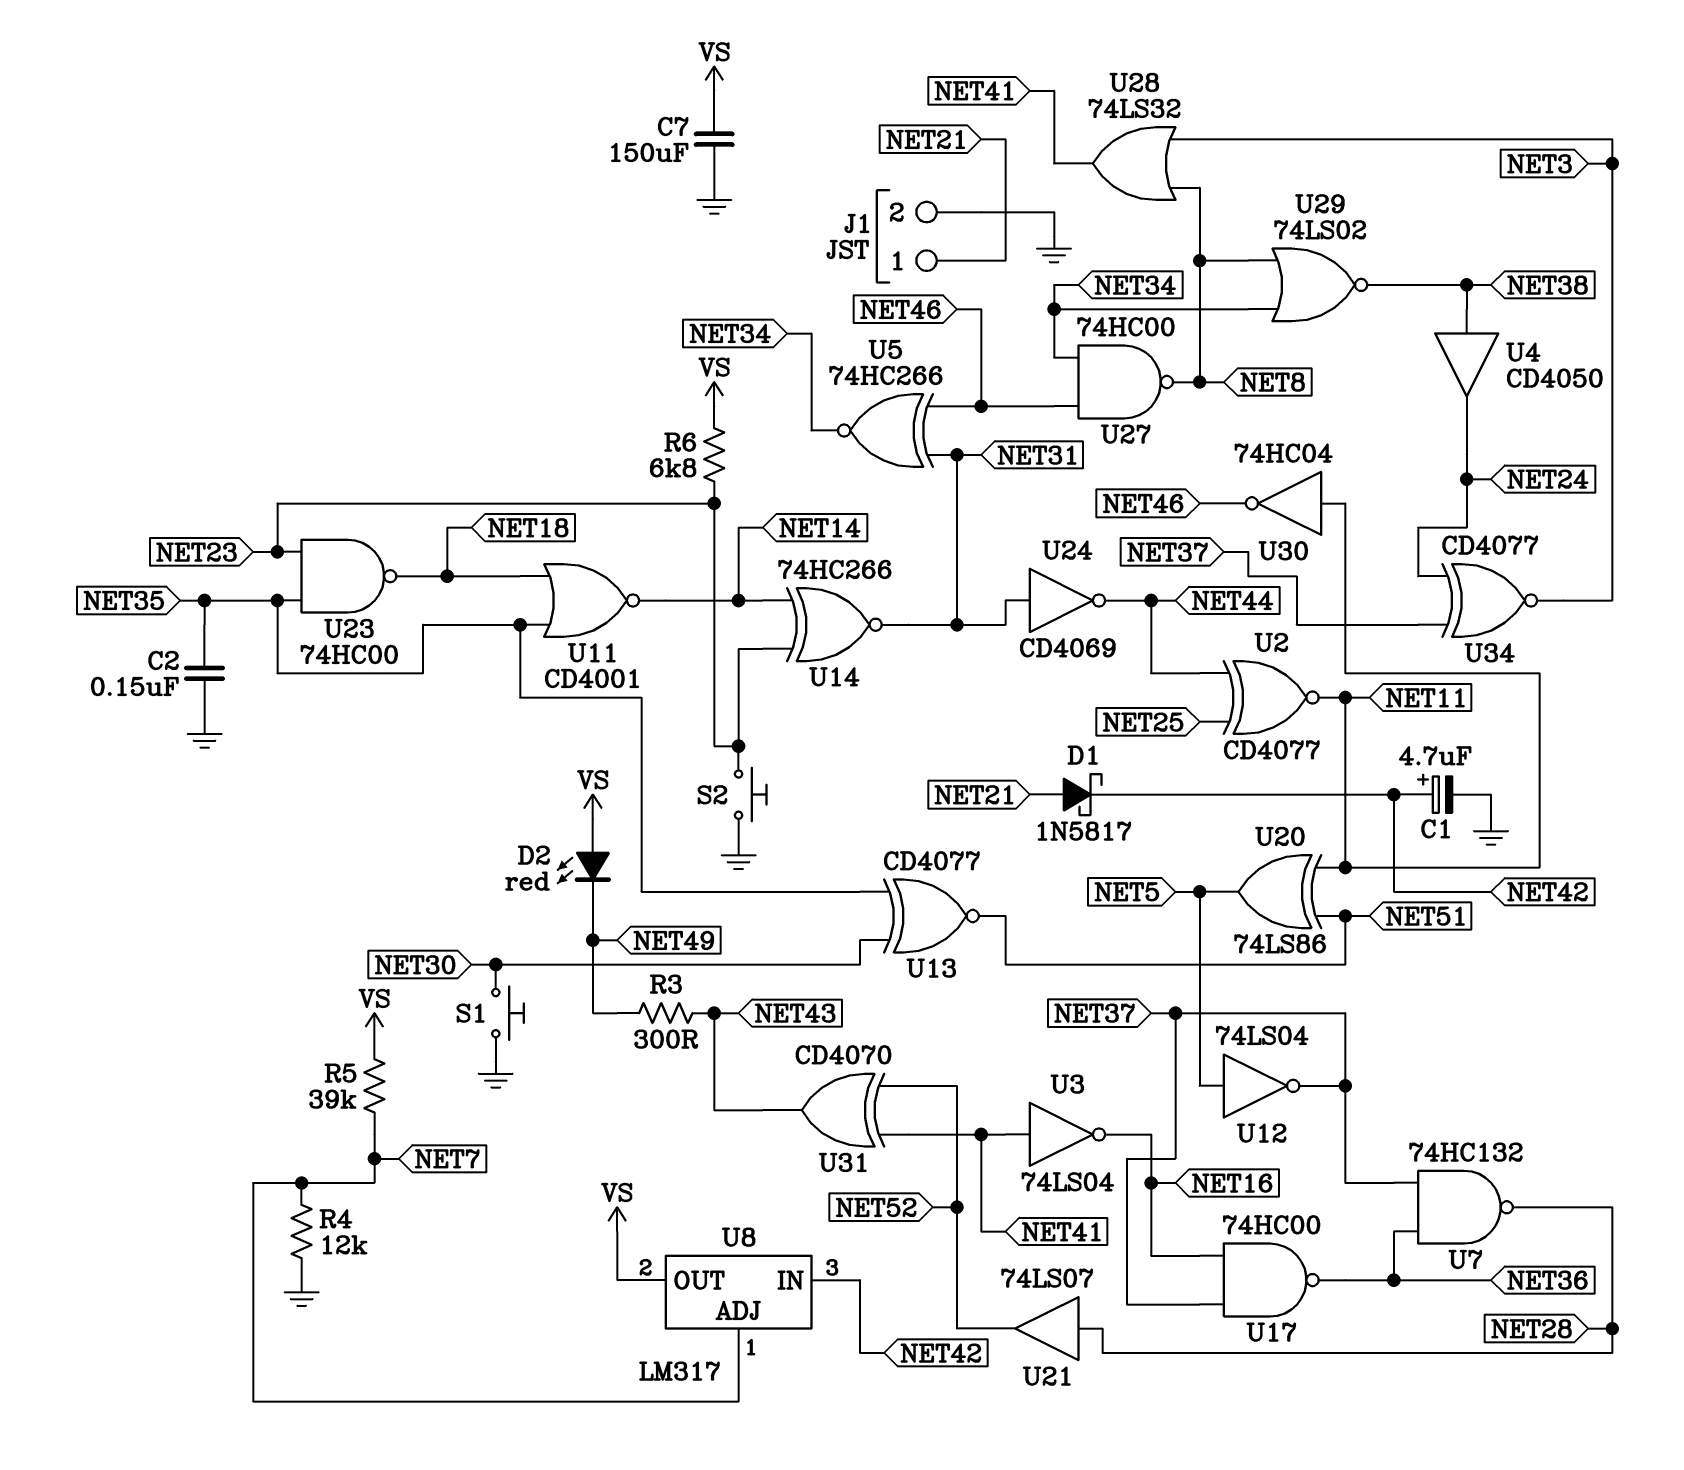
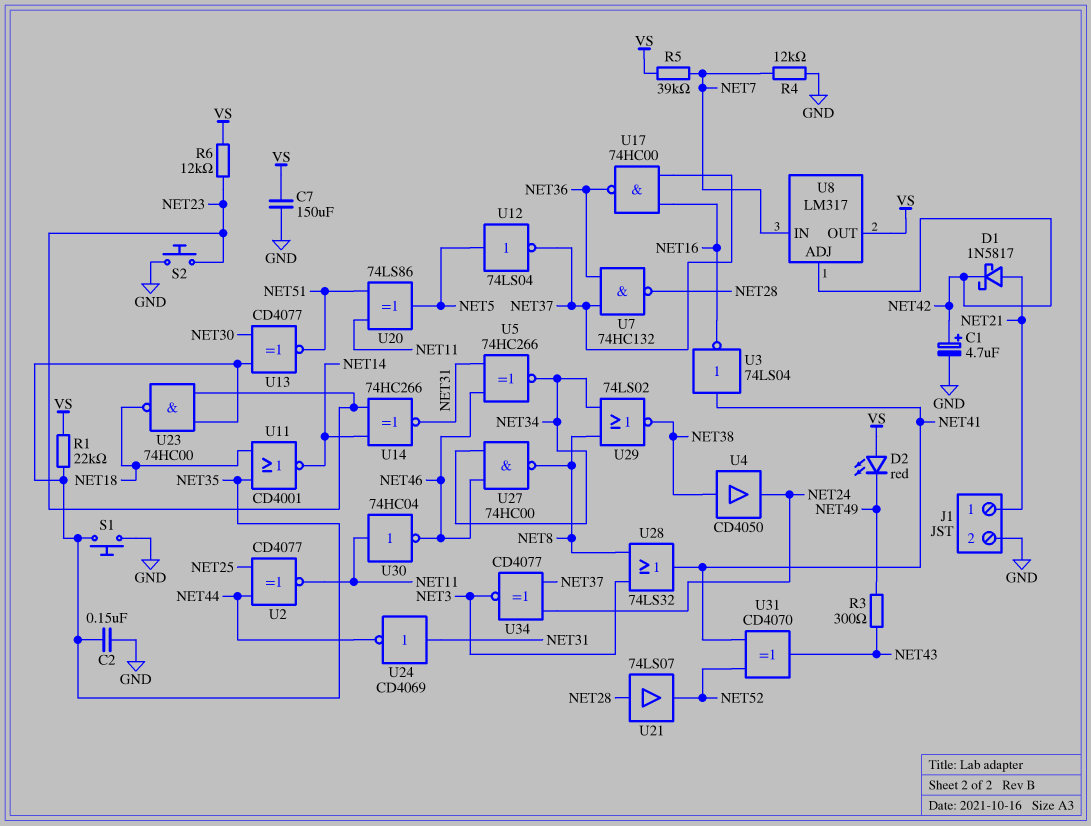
R1: none -> 22k (NET35, VS)
R6: 6.8k (NET23, VS) -> 12k (NET23, VS)
S1: button (GND, NET30) -> button (GND, NET35)
U8 pin ADJ: NET7 -> NET42
U8 pin IN: NET42 -> NET7

